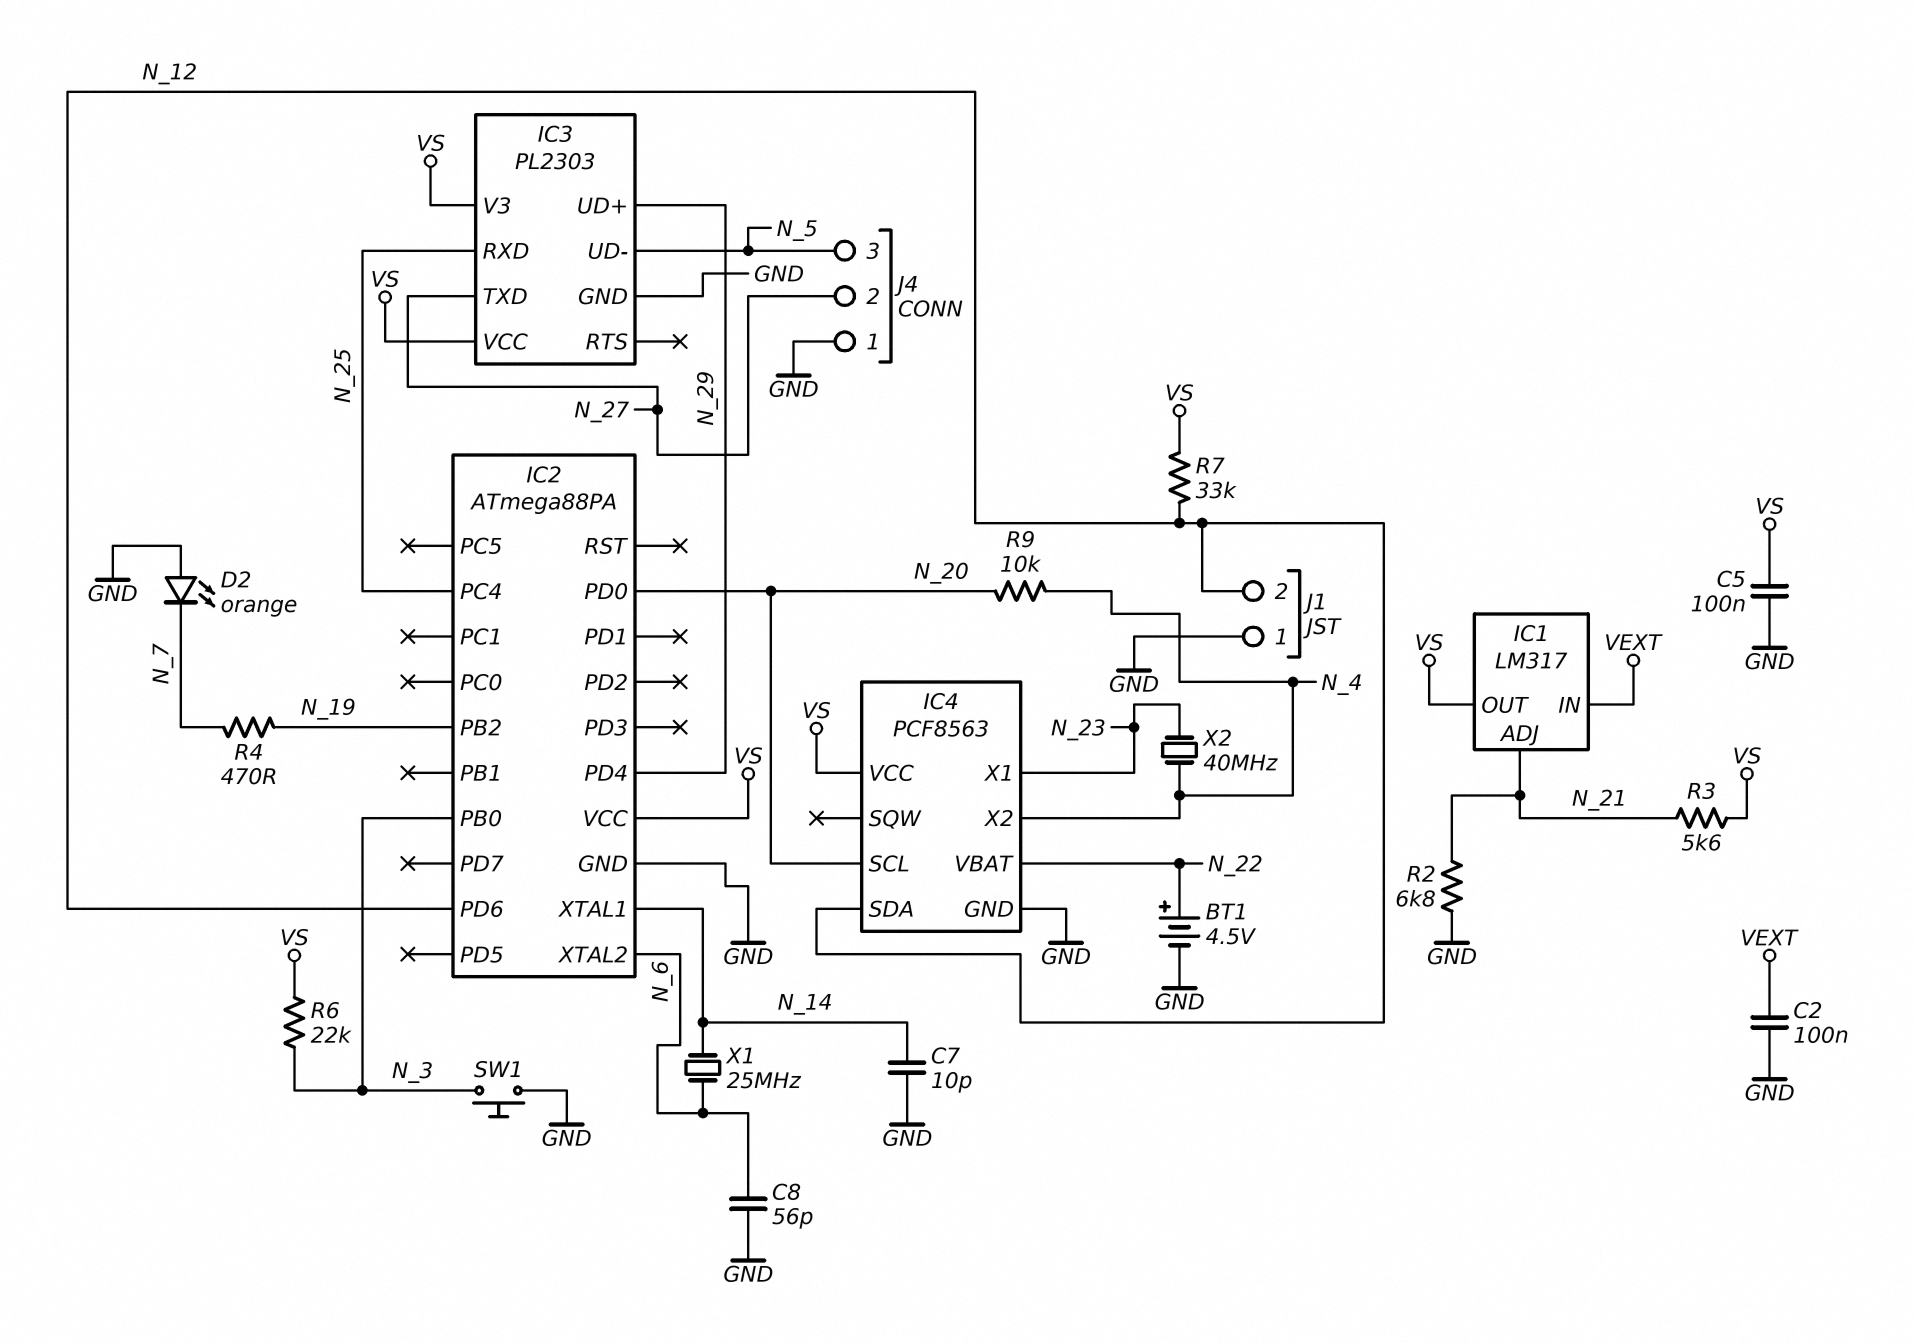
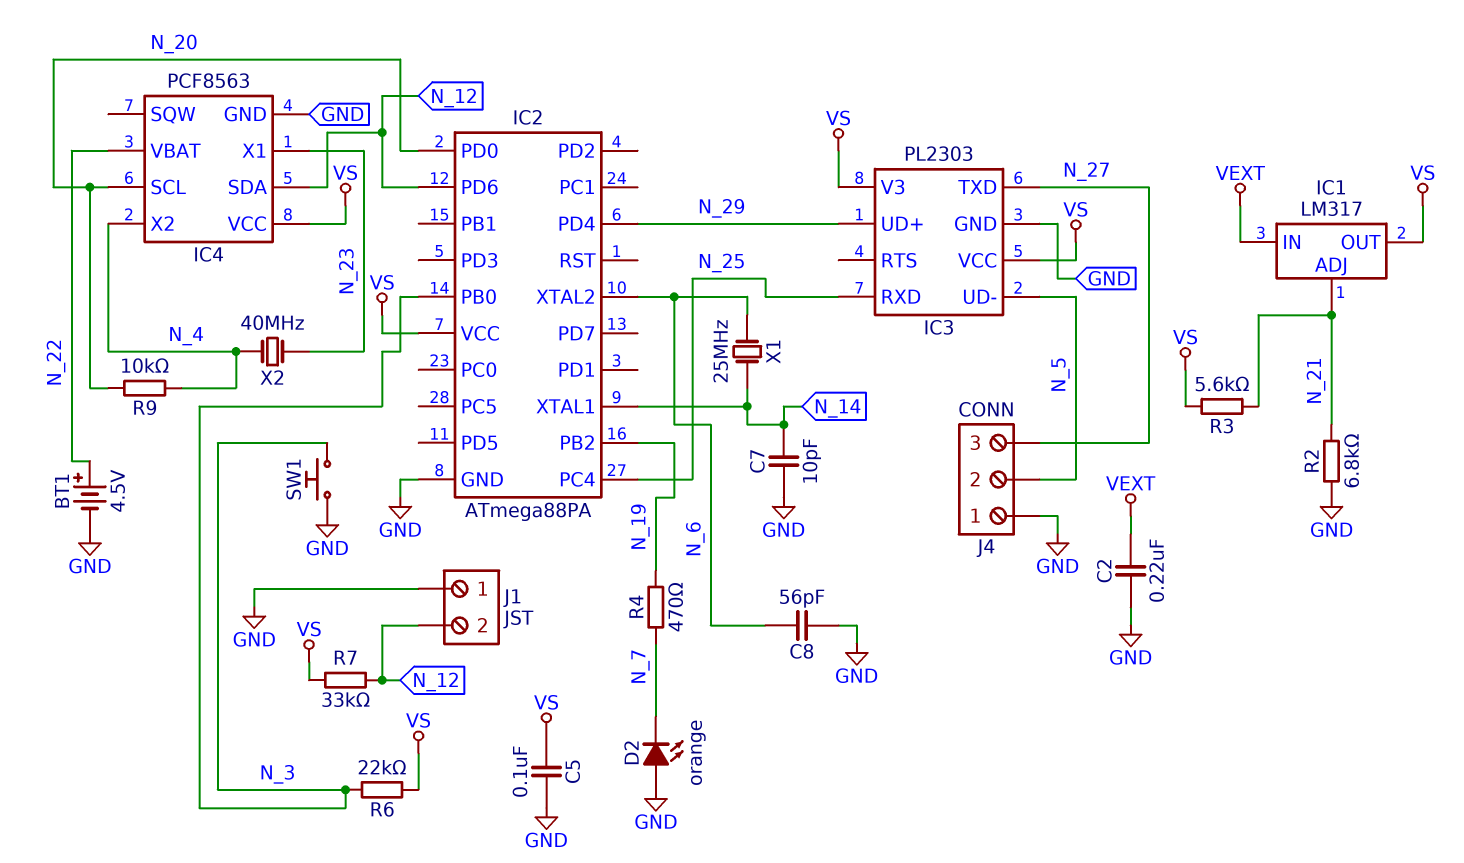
C2: 100nF (GND, VEXT) -> 220nF (GND, VEXT)
J4 pin 2: N_27 -> N_5
J4 pin 3: N_5 -> N_27

